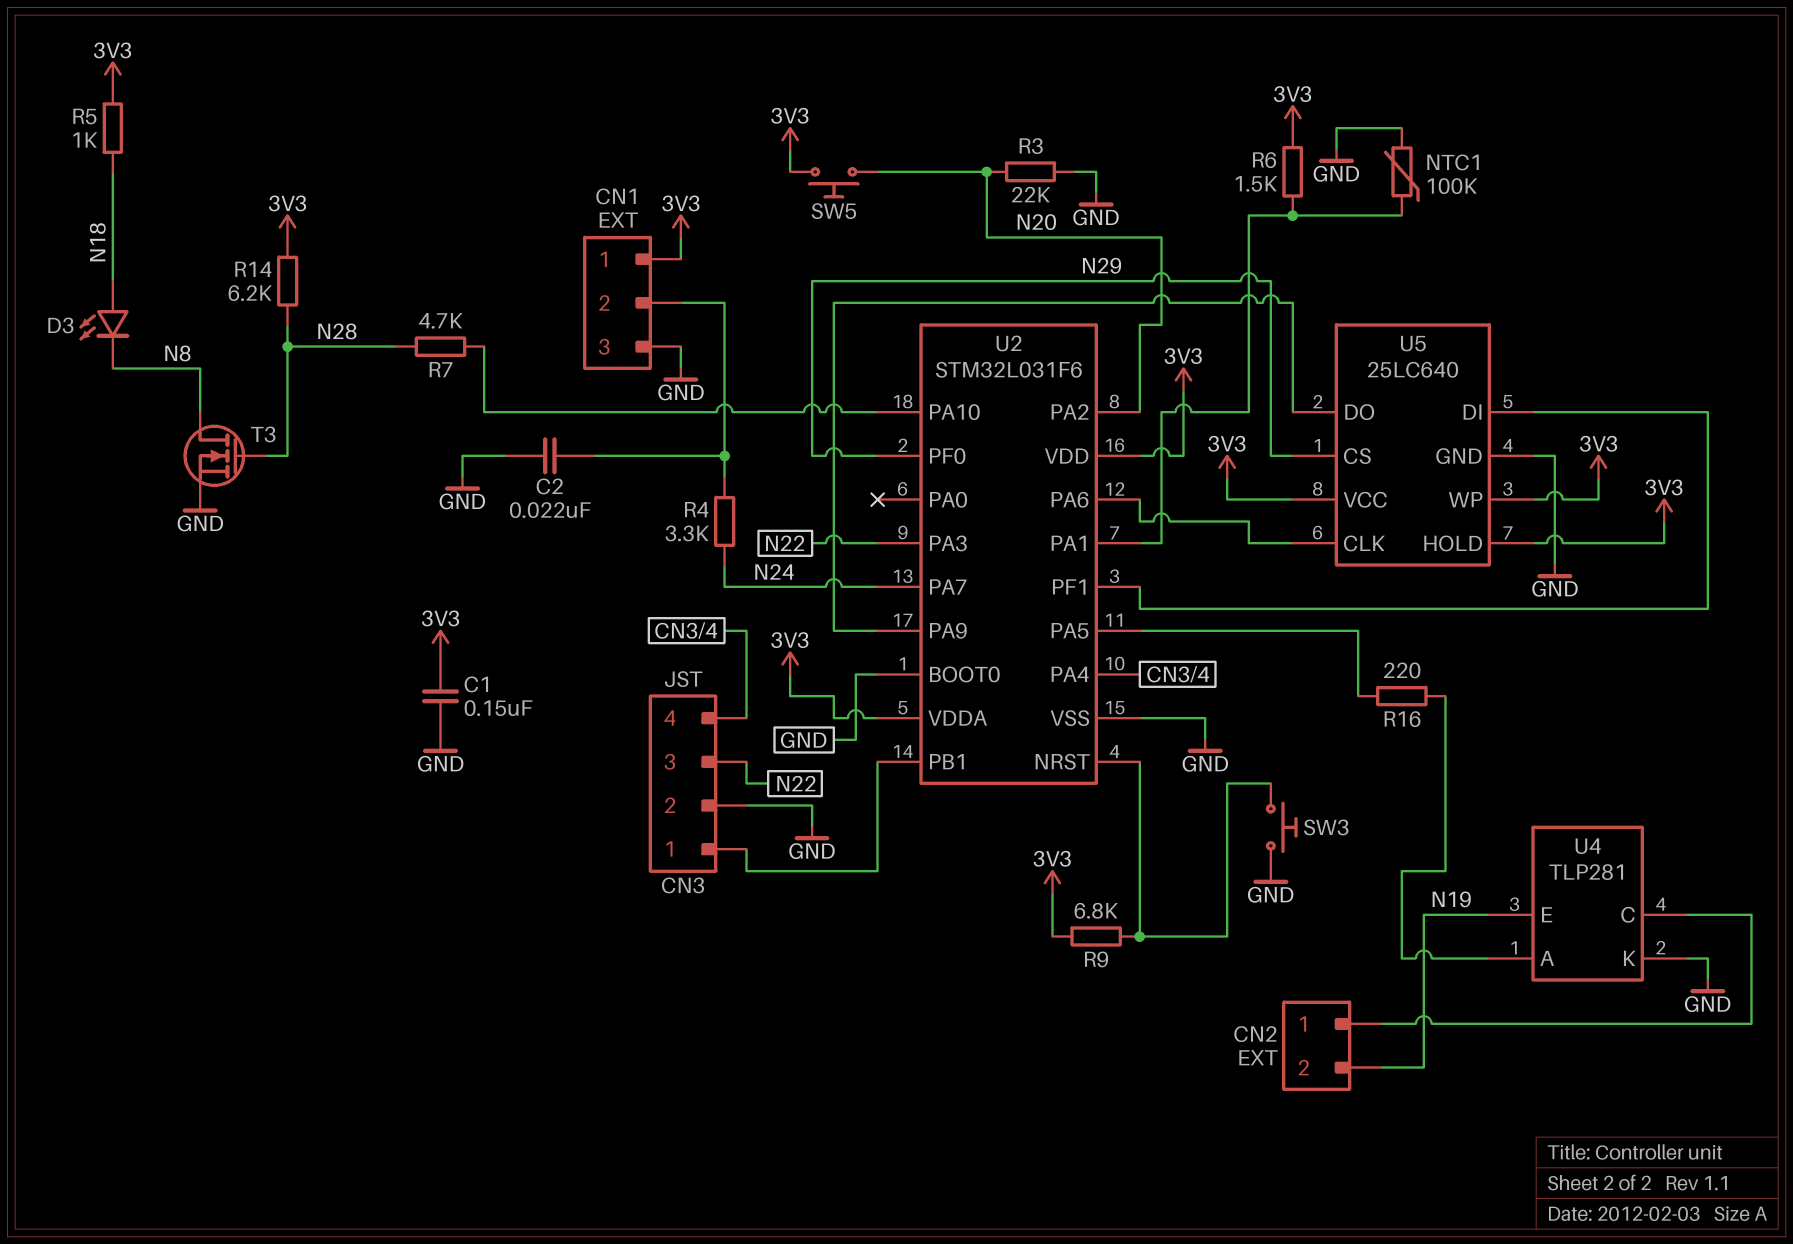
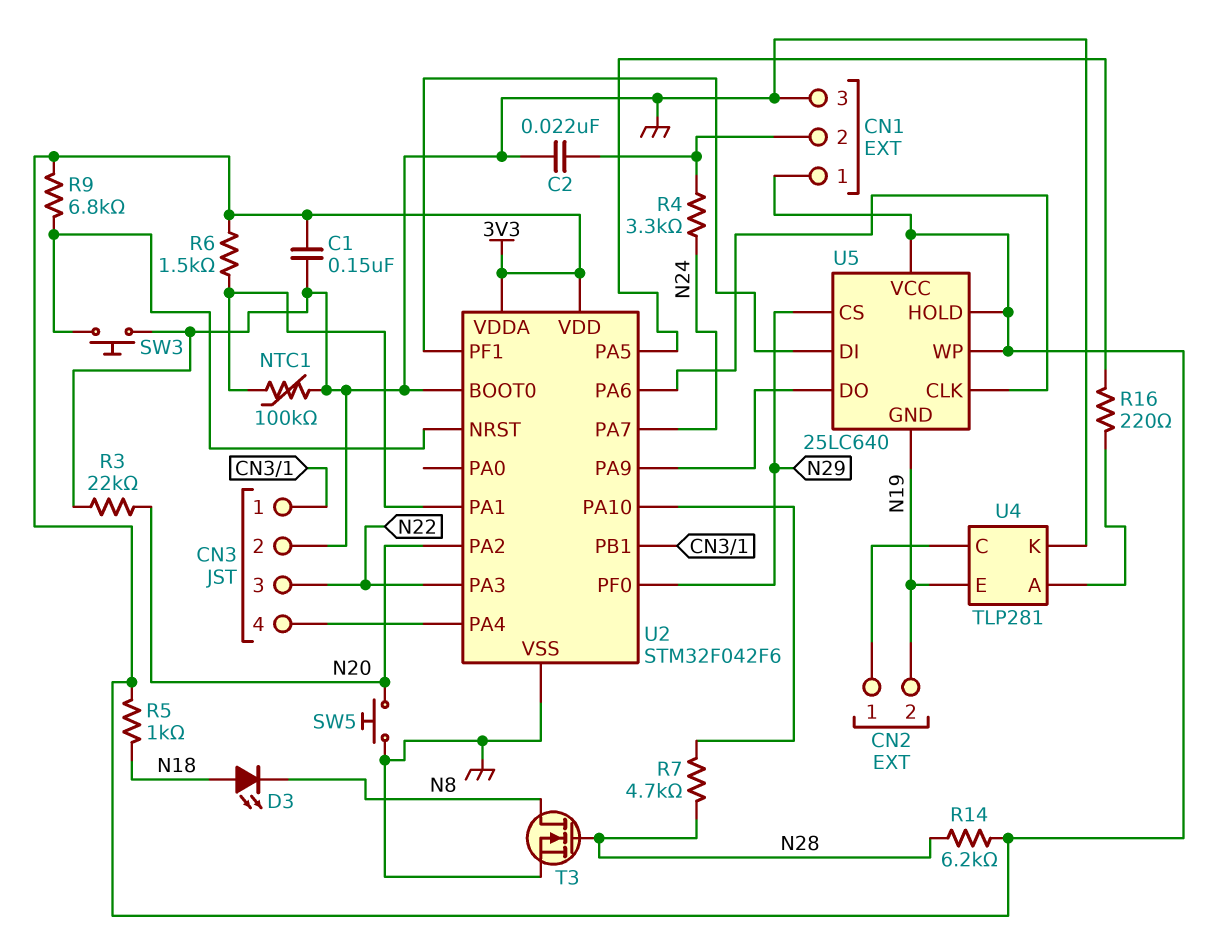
SW5: button (3V3, N20) -> button (GND, N20)
U2: STM32L031F6 -> STM32F042F6
U5 pin GND: GND -> N19

